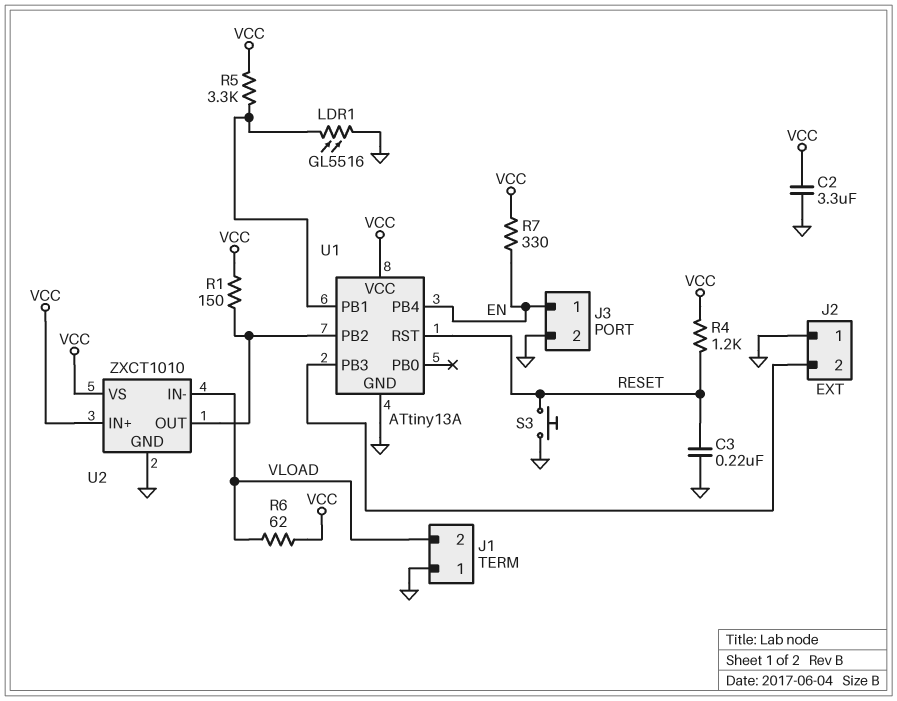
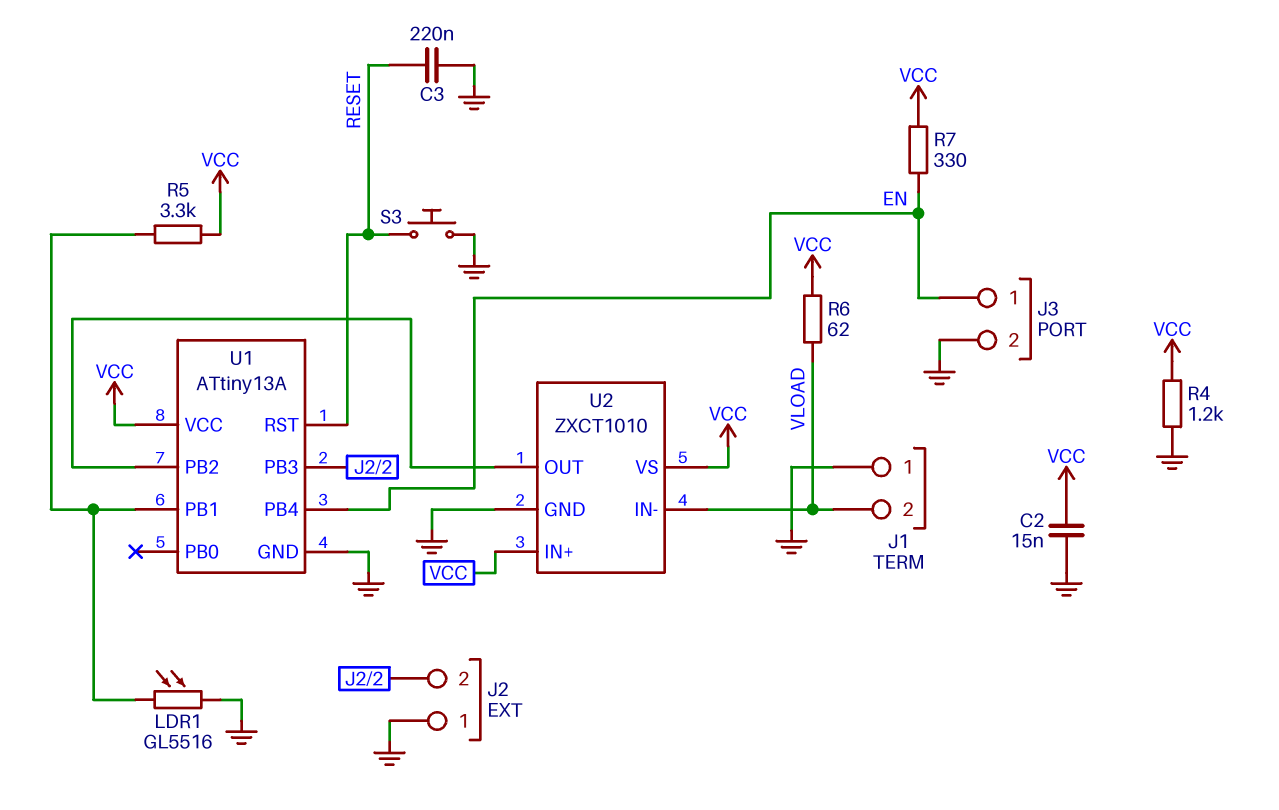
C2: 3.3uF (GND, VCC) -> 15nF (GND, VCC)
R1: 150 (U1/PB2, VCC) -> none
R4: 1.2k (RESET, VCC) -> 1.2k (GND, VCC)

